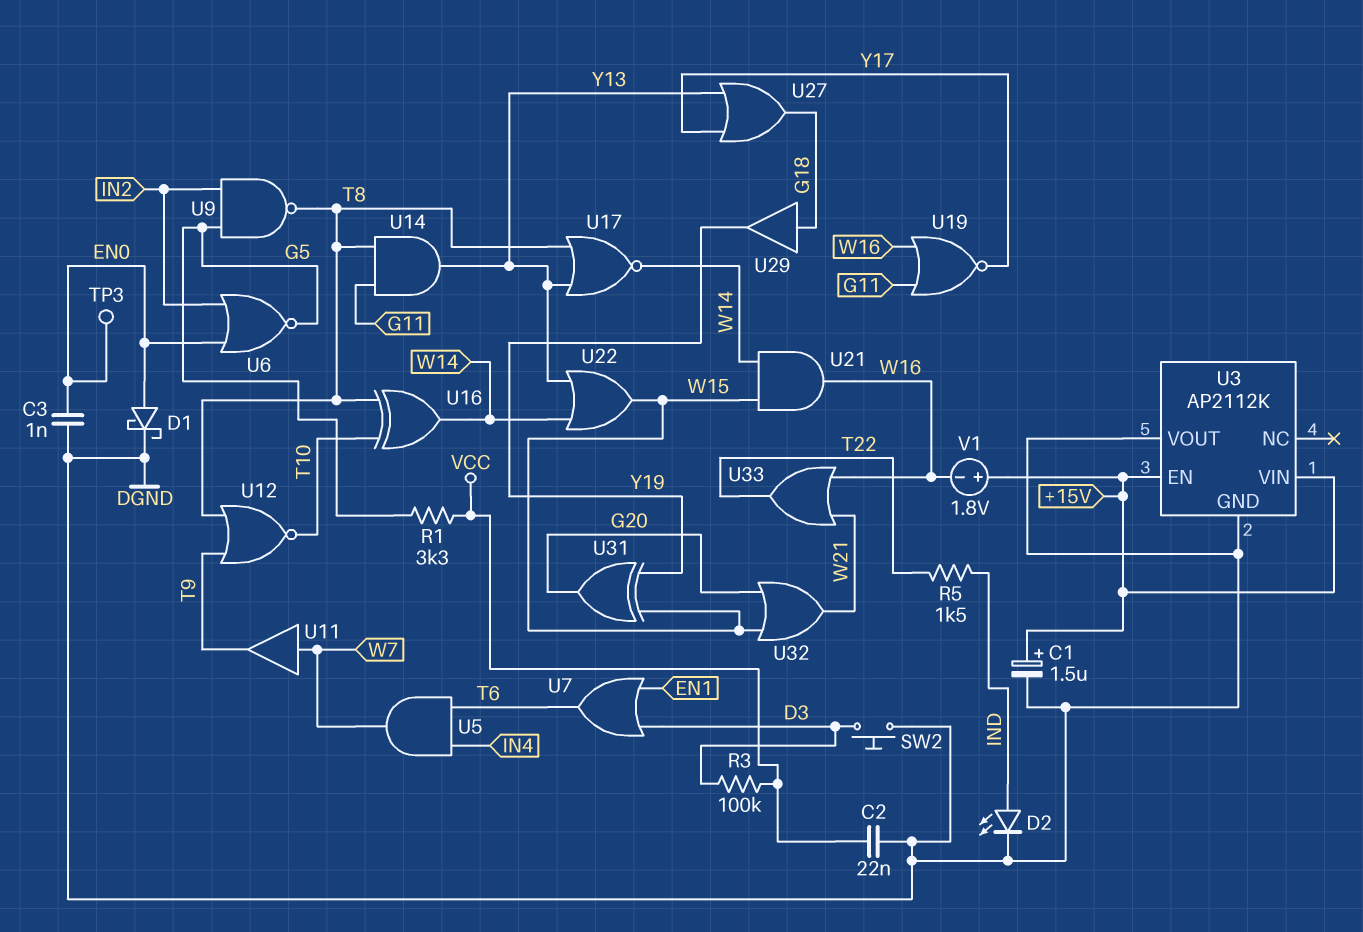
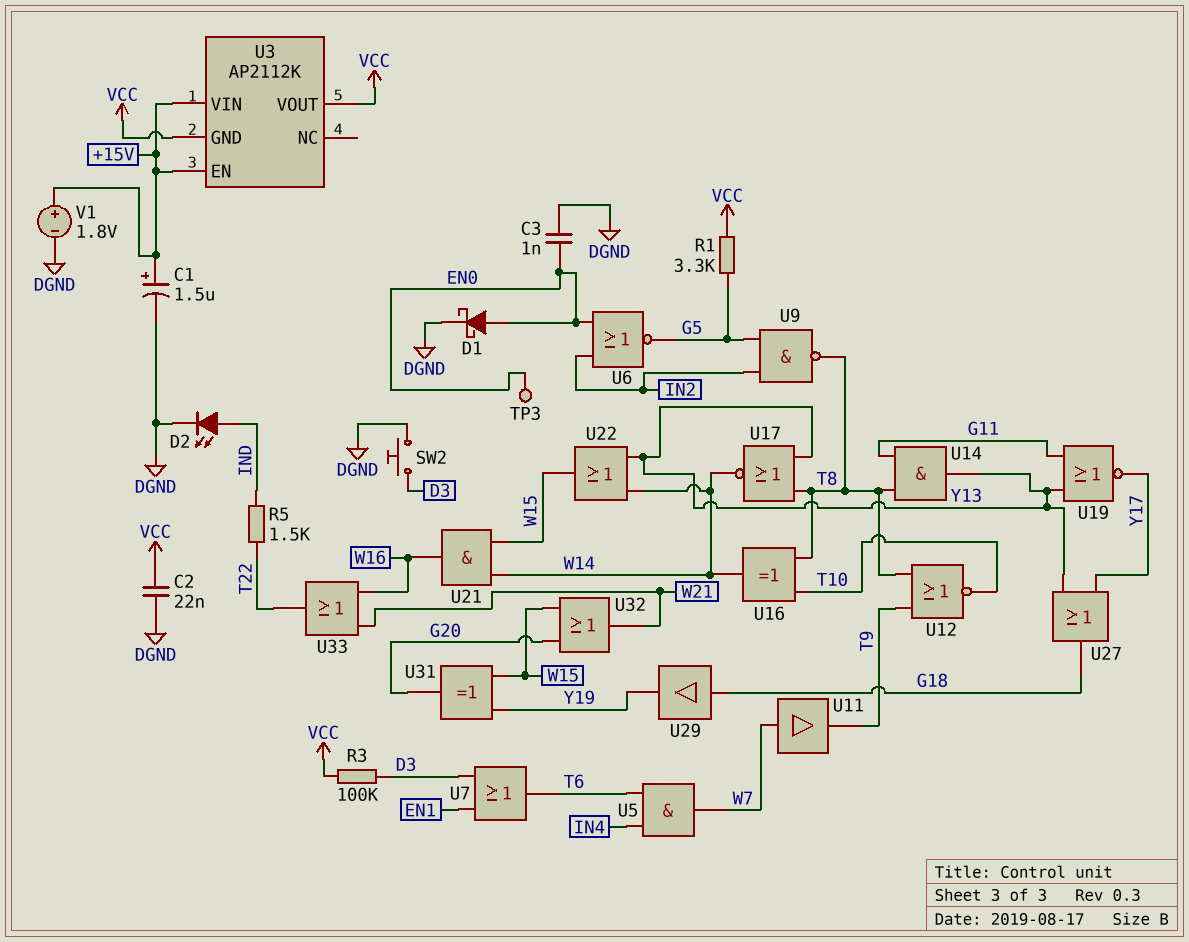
U3 pin GND: DGND -> VCC
U3 pin VOUT: DGND -> VCC
U19: NOR (in G11, in W16, out Y17) -> NOR (in G11, in Y13, out Y17)
V1: 1.8V (plus +15V, minus W16) -> 1.8V (plus +15V, minus DGND)

